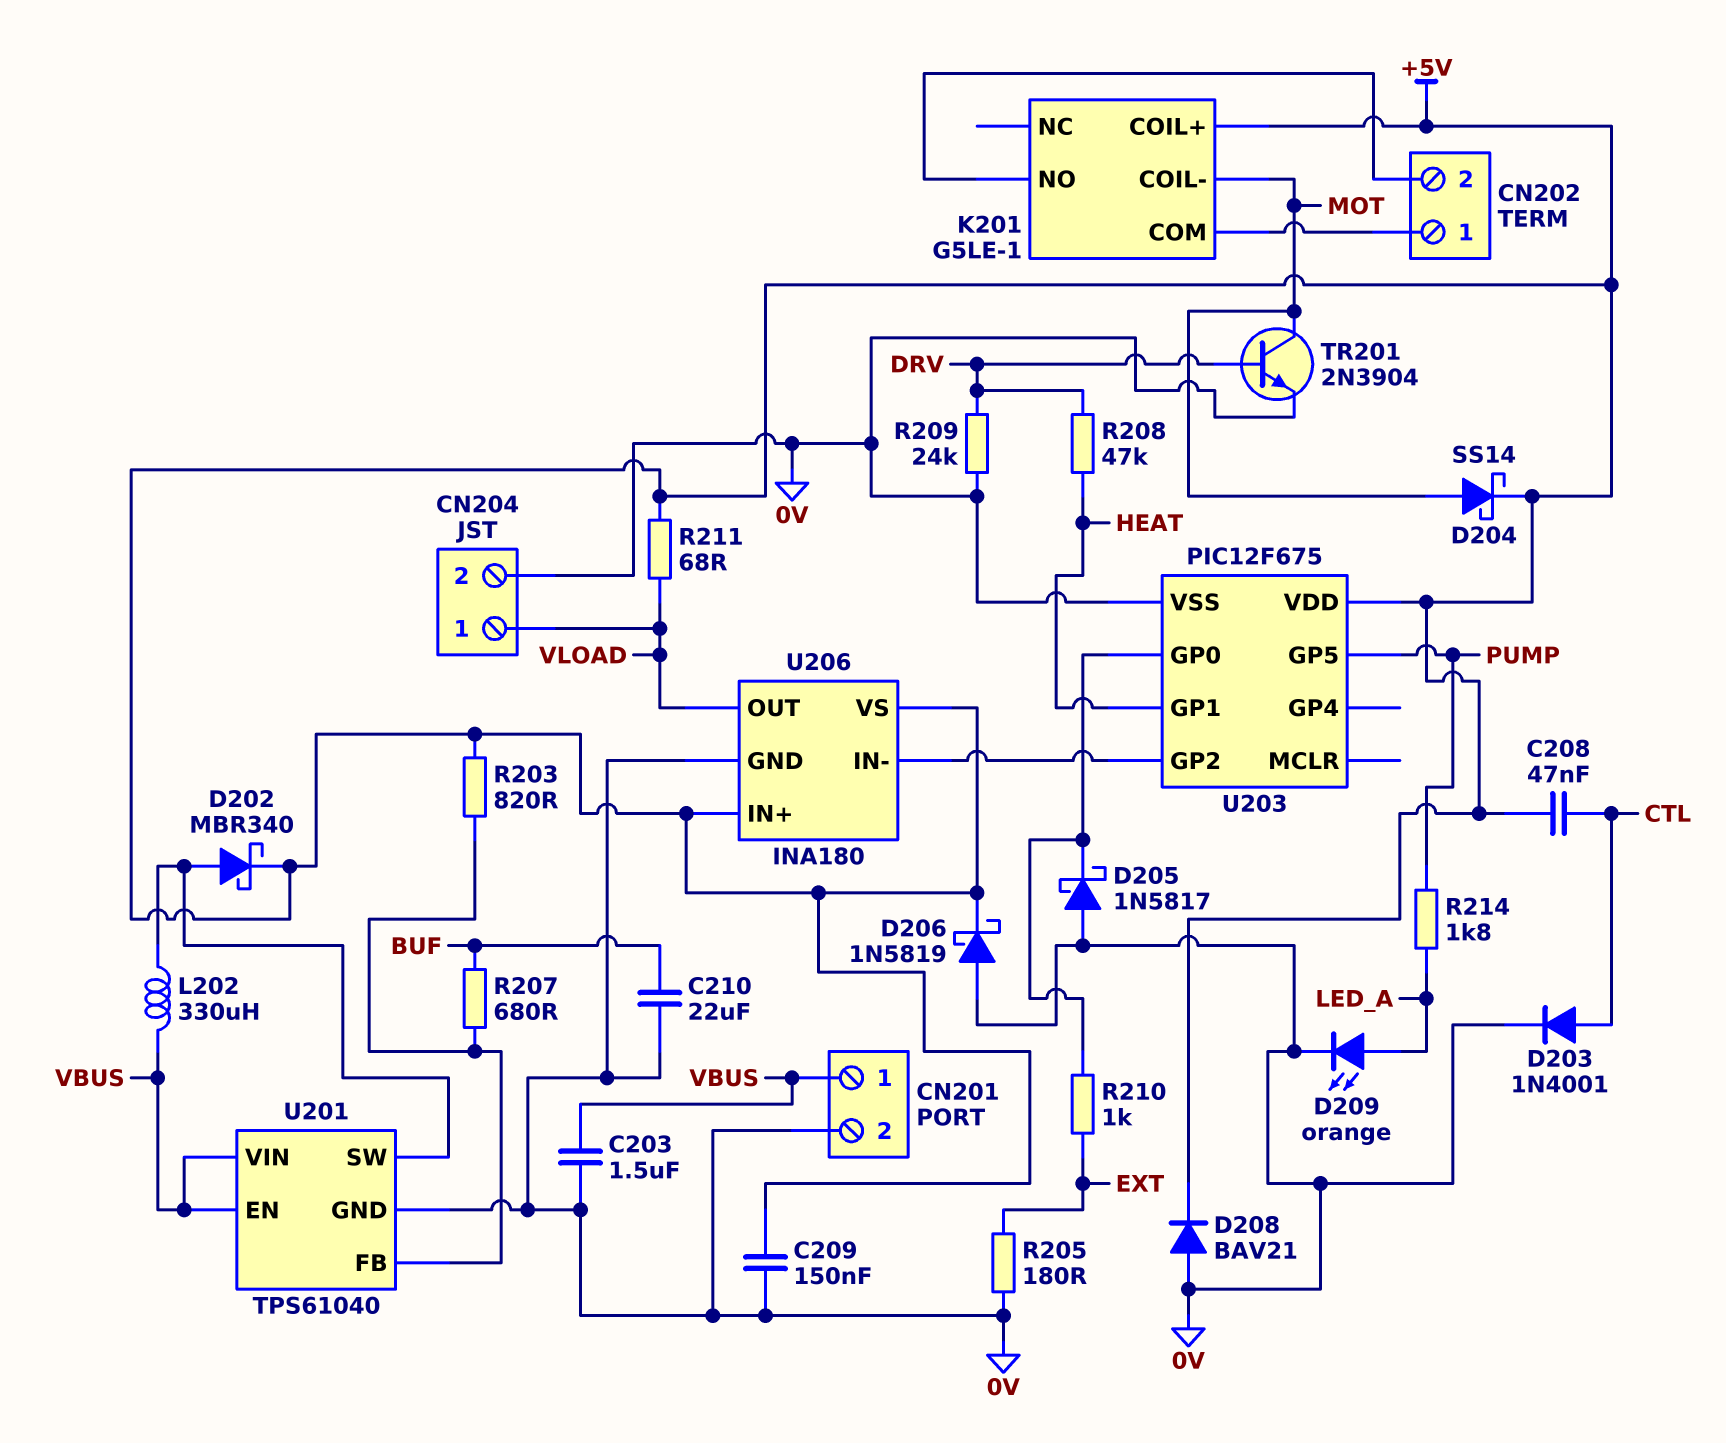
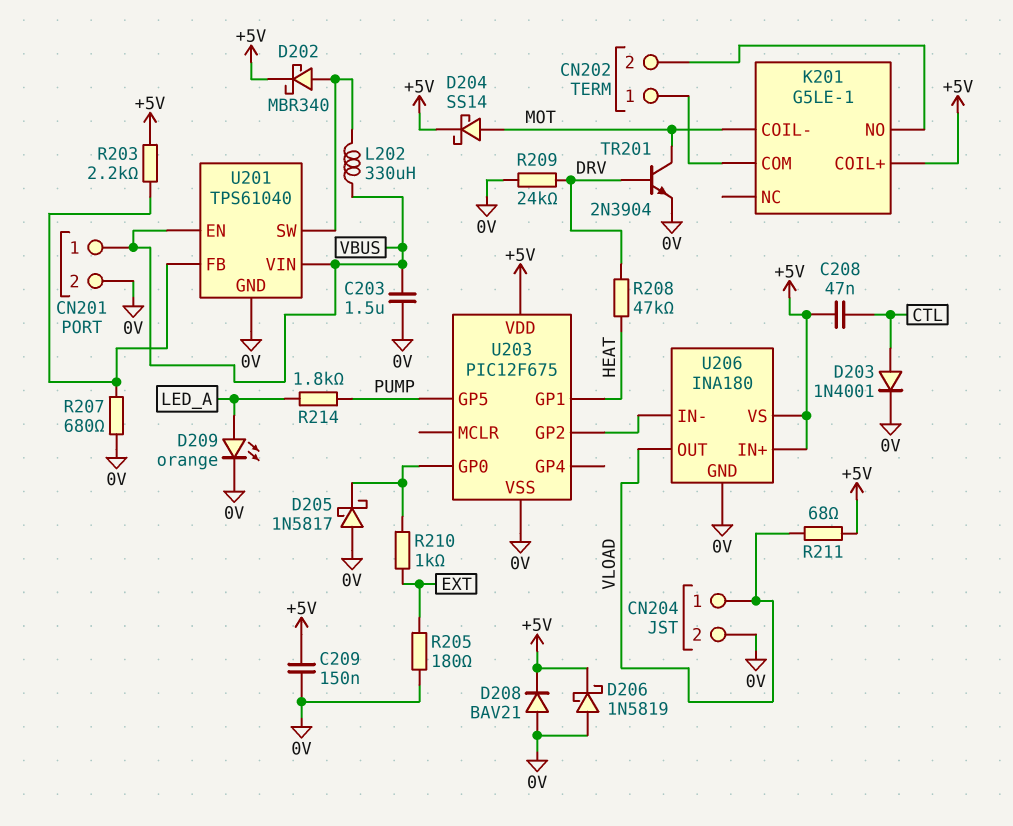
C210: 22uF (0V, BUF) -> none
R203: 820 (+5V, U201/FB) -> 2.2k (+5V, U201/FB)
R207: 680 (BUF, U201/FB) -> 680 (0V, U201/FB)

